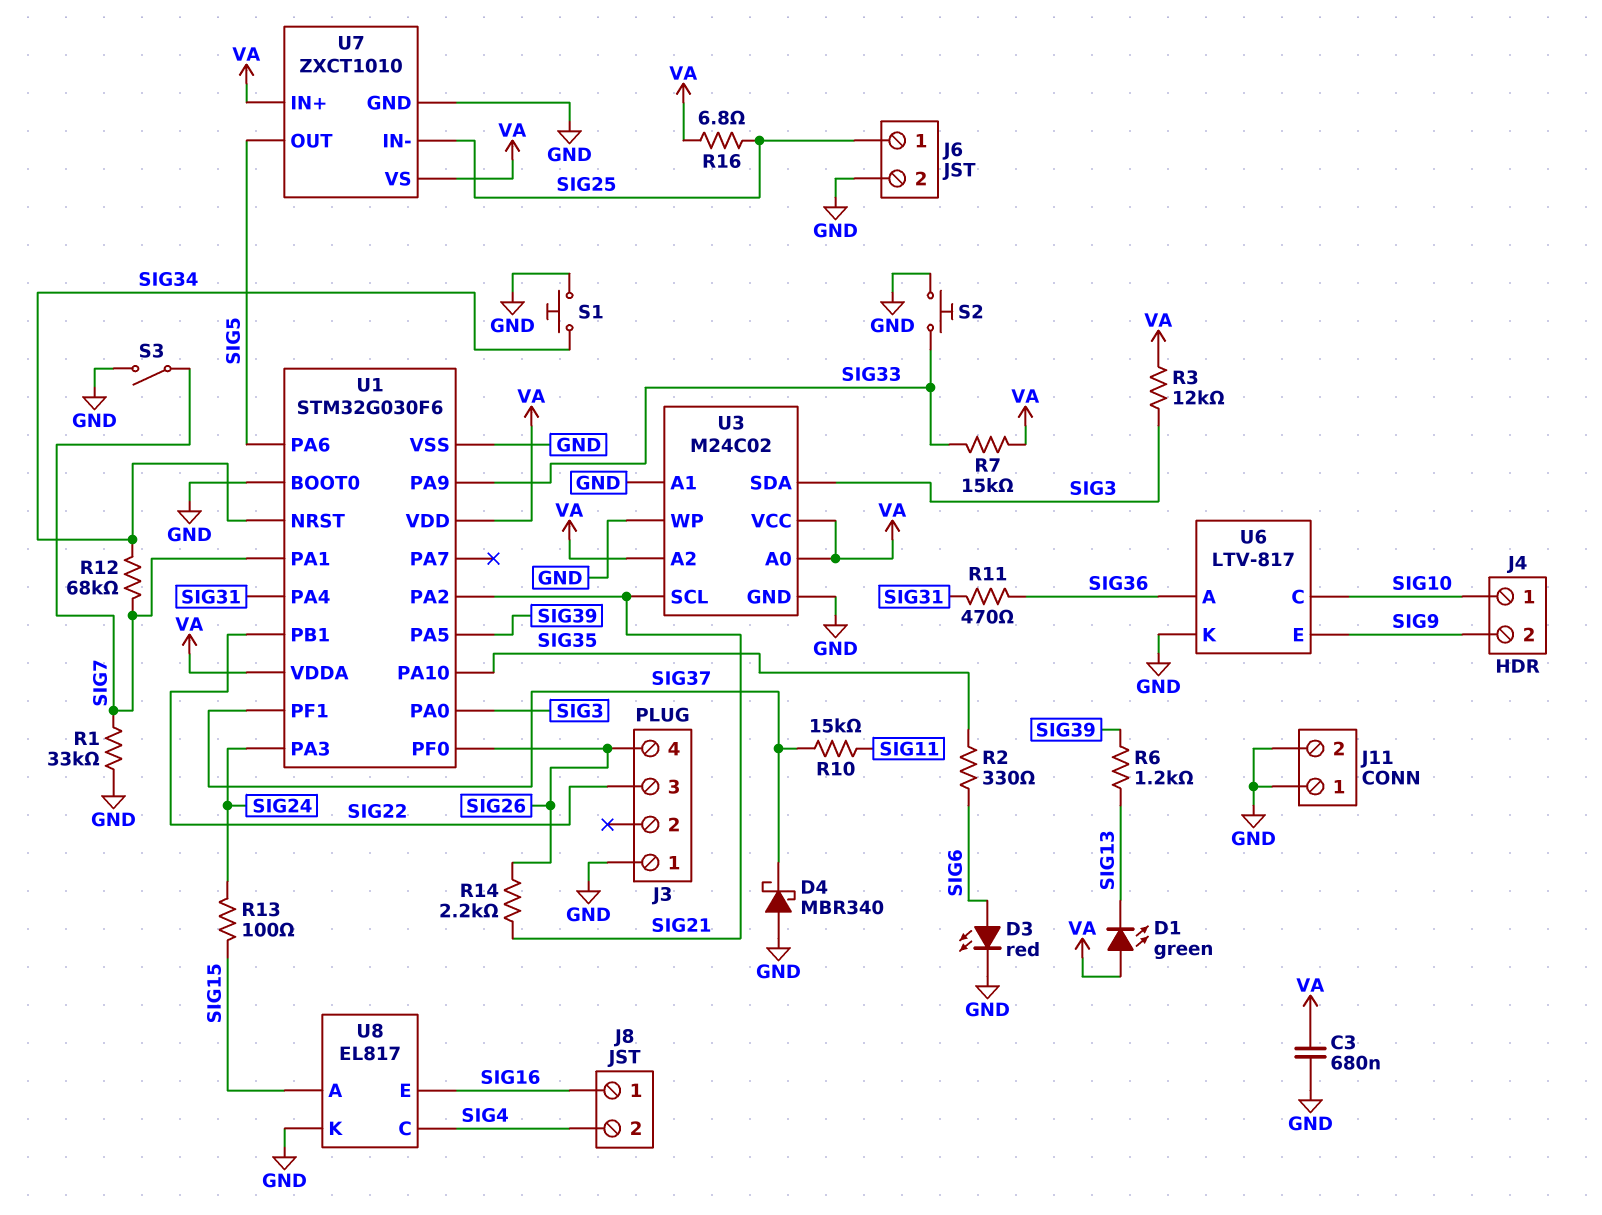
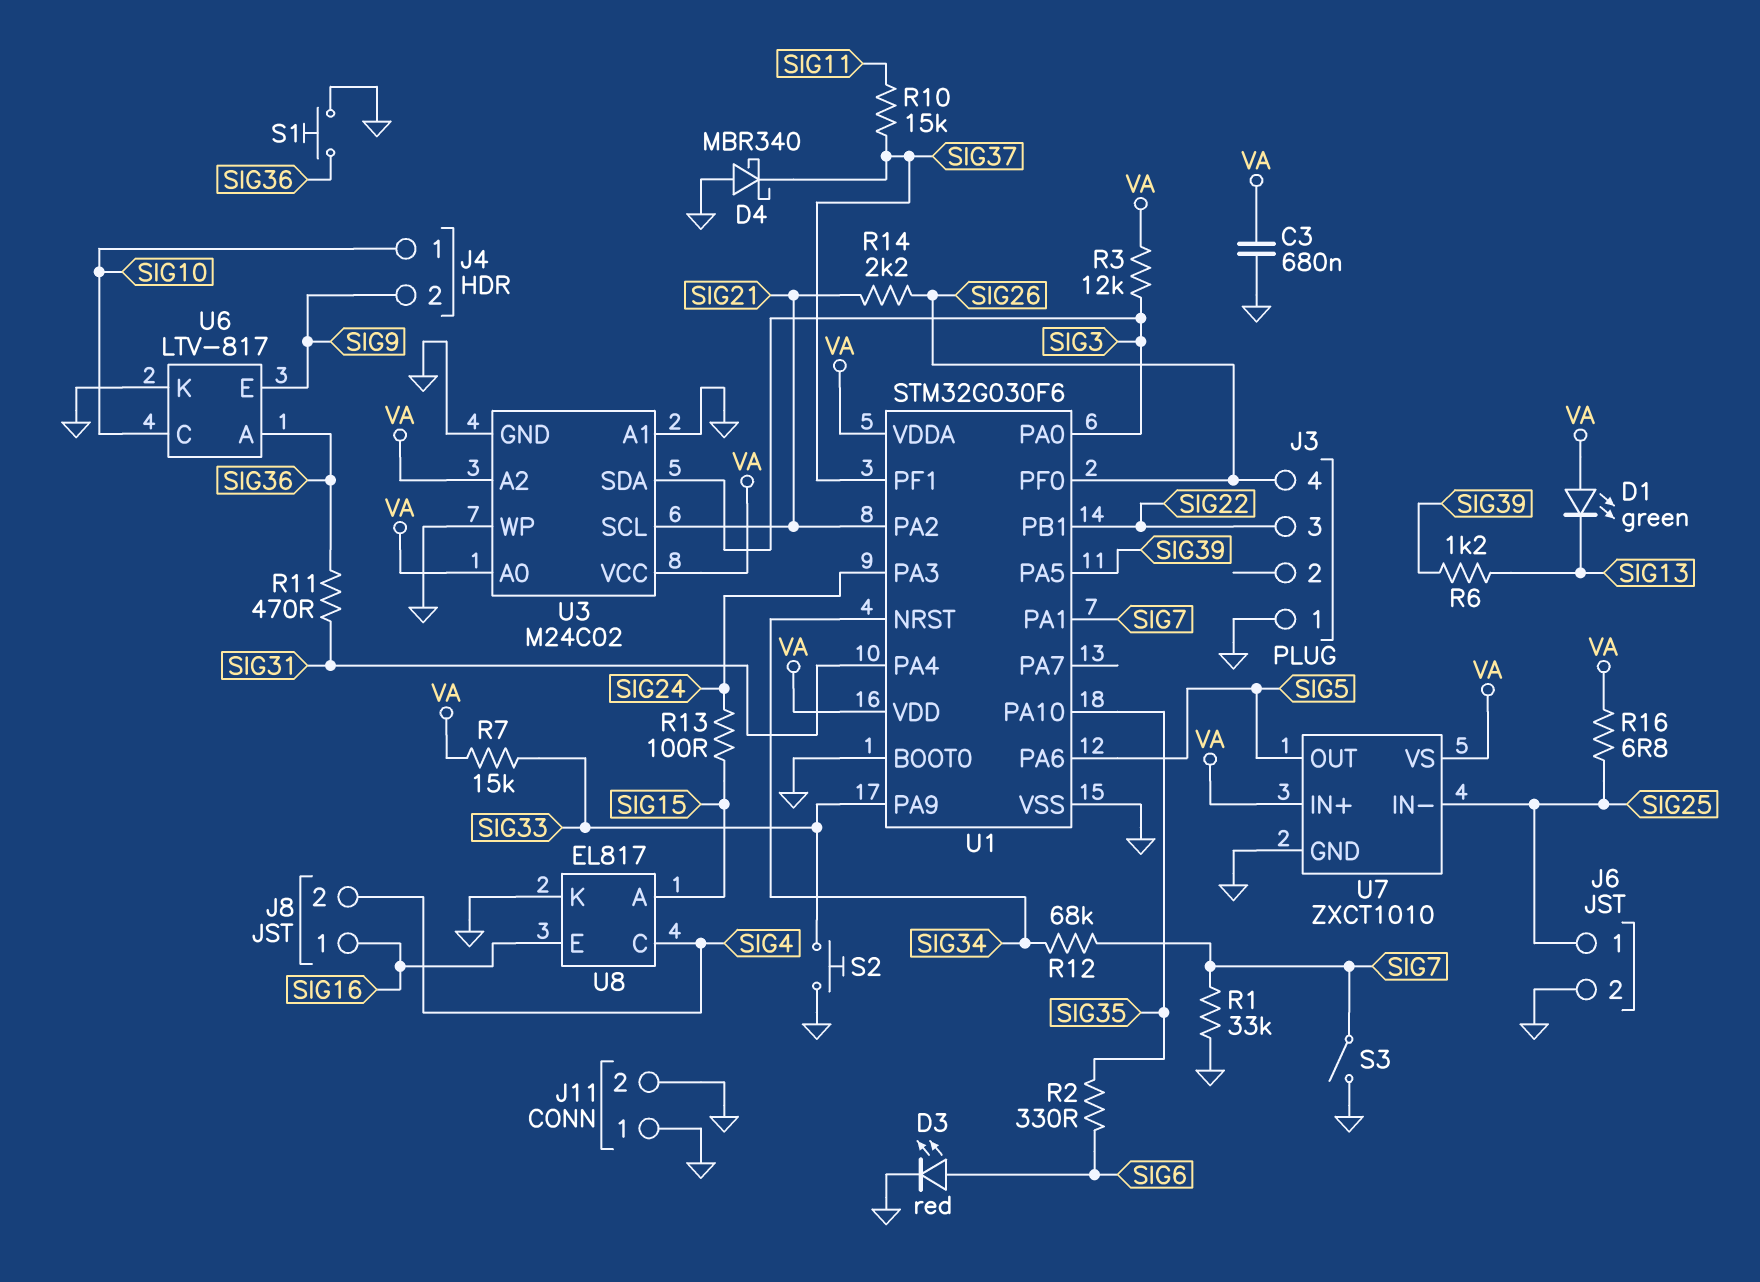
S1: button (GND, SIG34) -> button (GND, SIG36)

